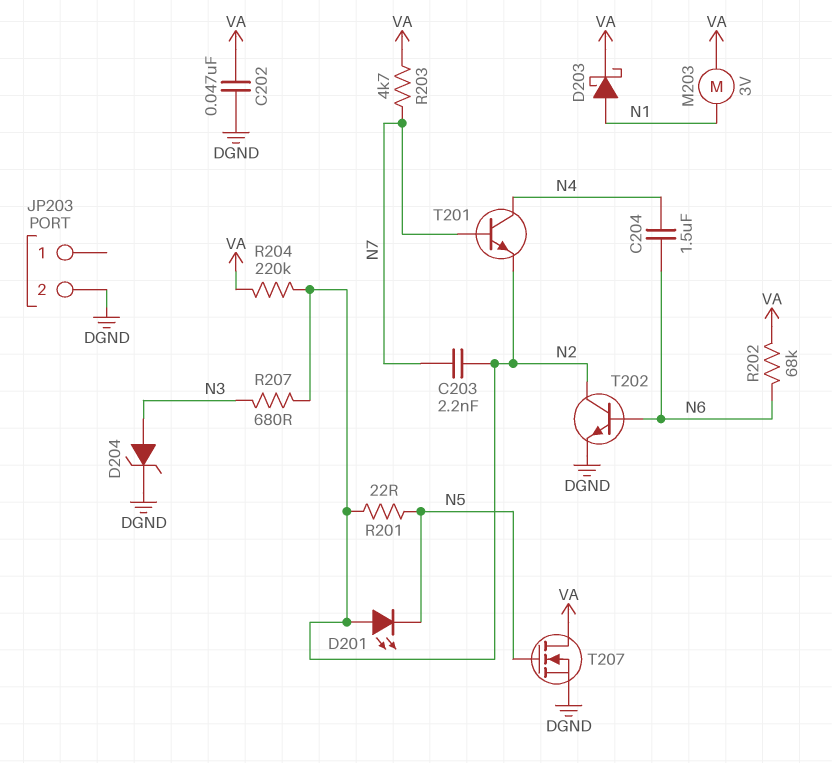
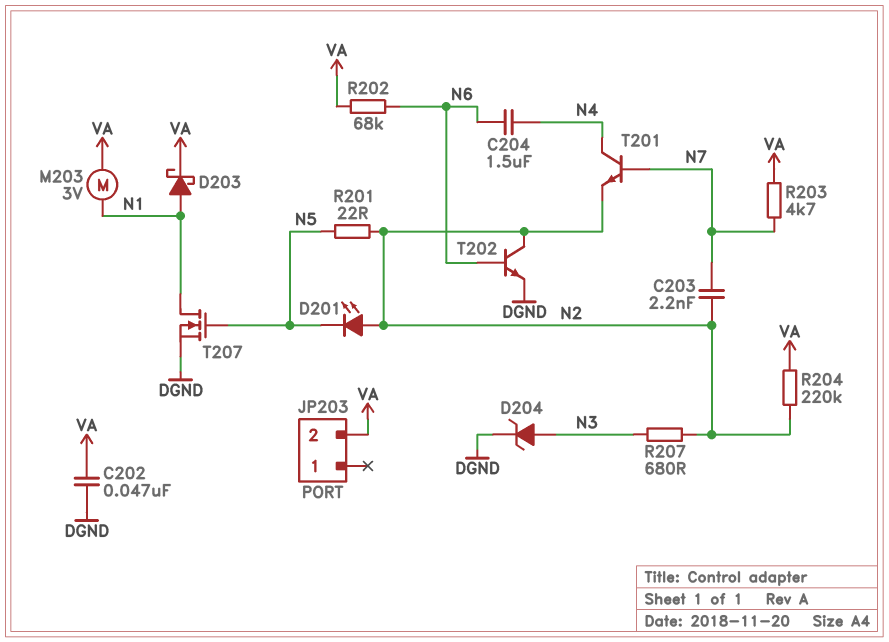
JP203 pin 2: DGND -> VA
T207: NMOS (G N5, D VA, S DGND) -> NMOS (G N5, D N1, S DGND)

